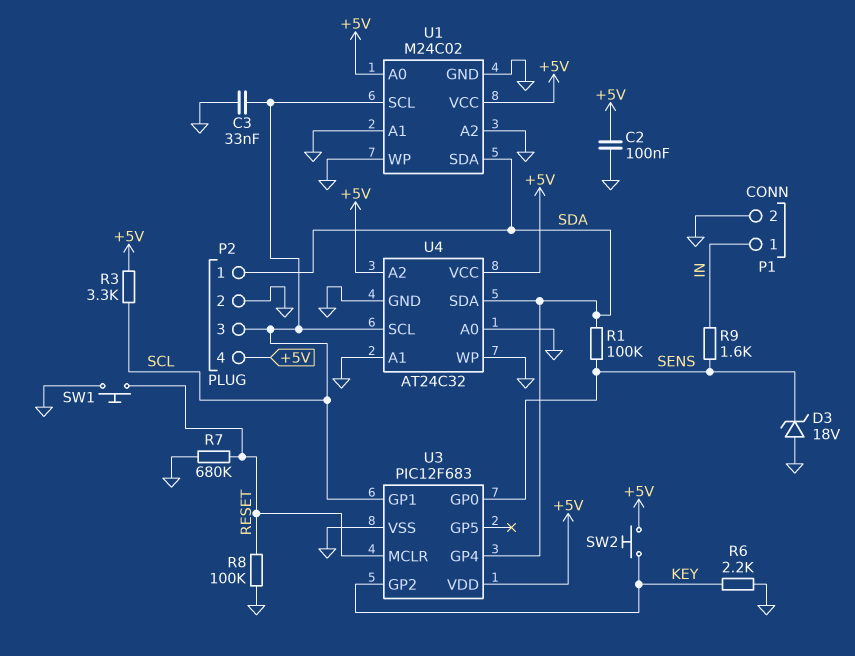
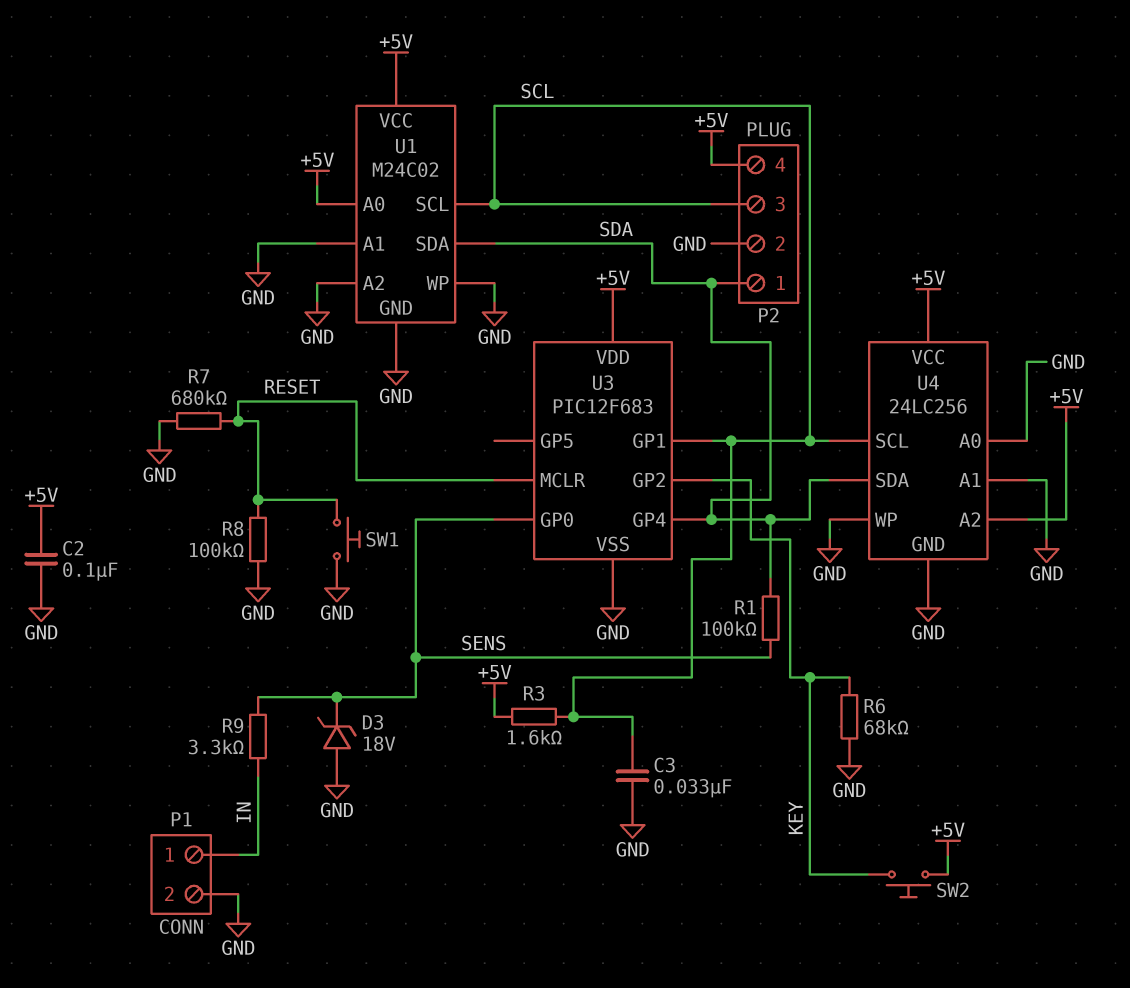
R3: 3.3k (+5V, SCL) -> 1.6k (+5V, SCL)
R6: 2.2k (GND, KEY) -> 68k (GND, KEY)
R9: 1.6k (IN, SENS) -> 3.3k (IN, SENS)
U4: AT24C32 -> 24LC256

